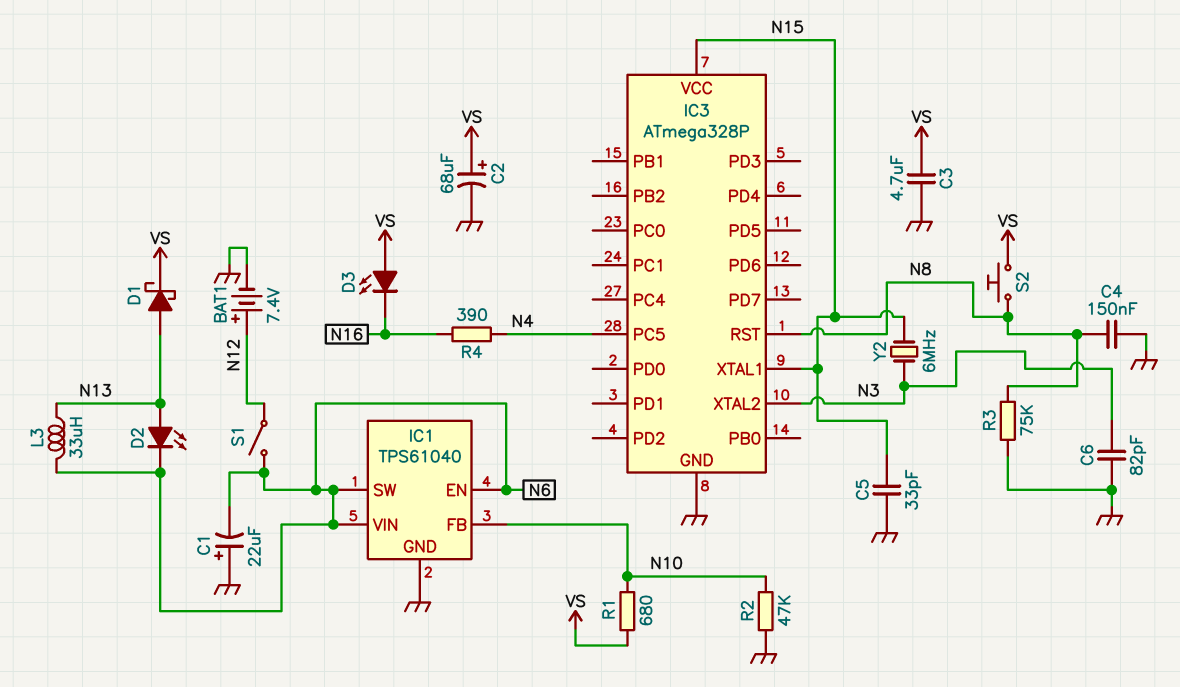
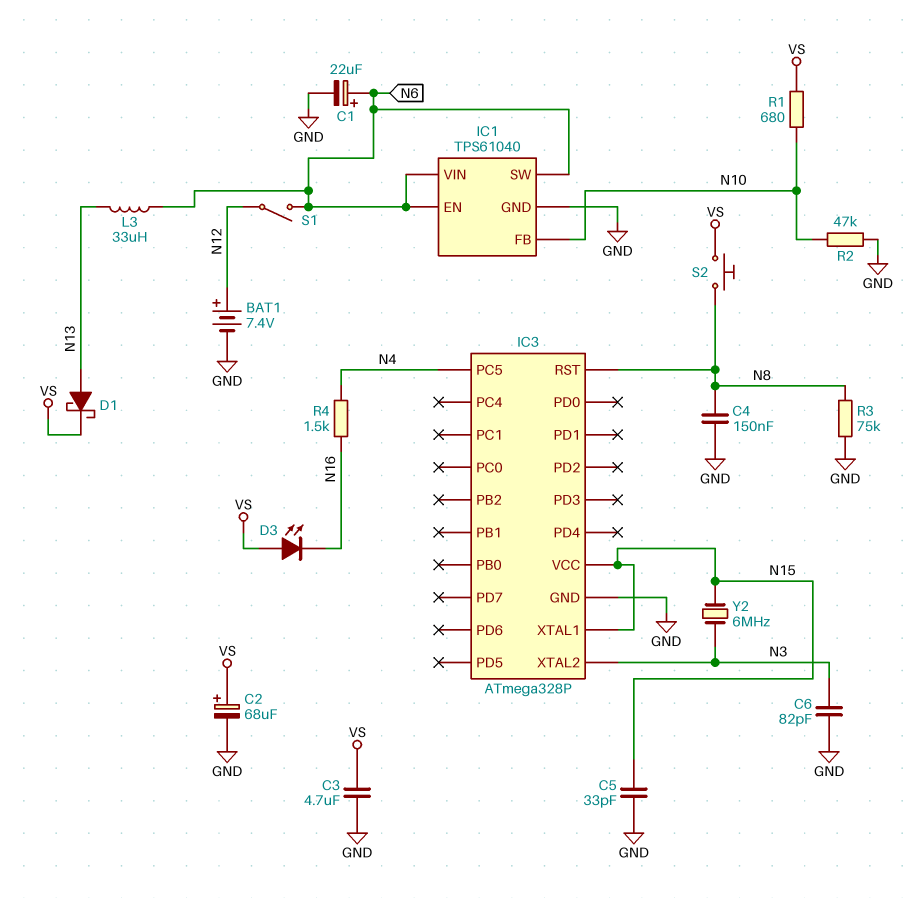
C1: 22uF (plus GND, minus N6) -> 22uF (plus N6, minus GND)
D2: LED (A N13, K N6) -> none
R4: 390 (N4, N16) -> 1.5k (N4, N16)

